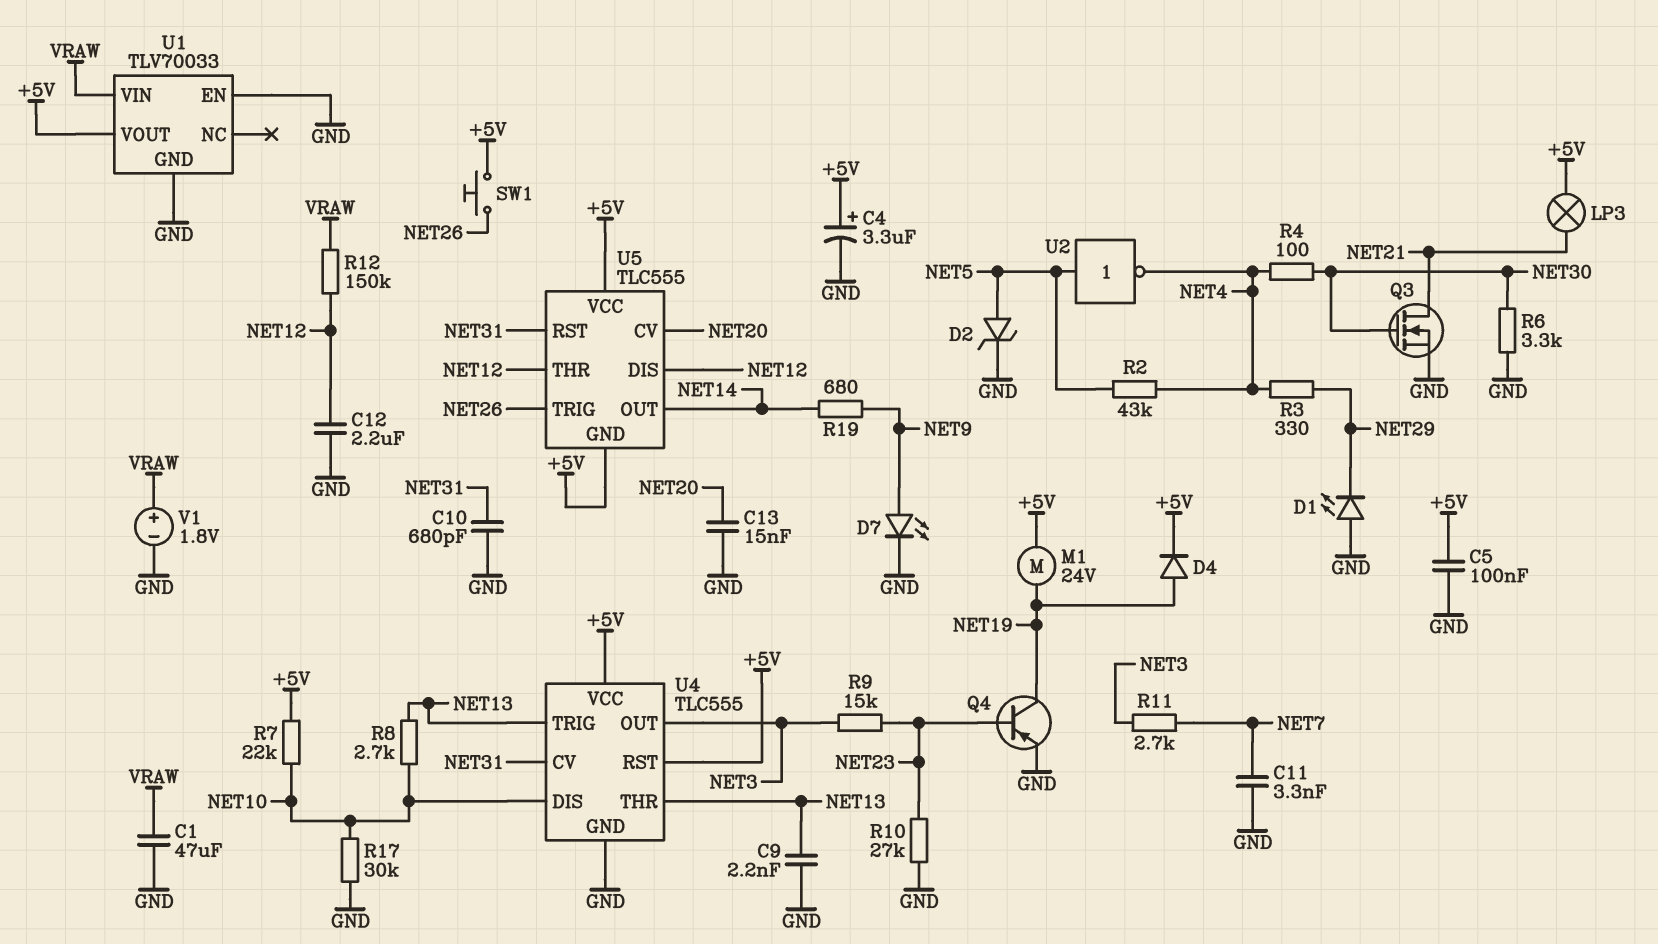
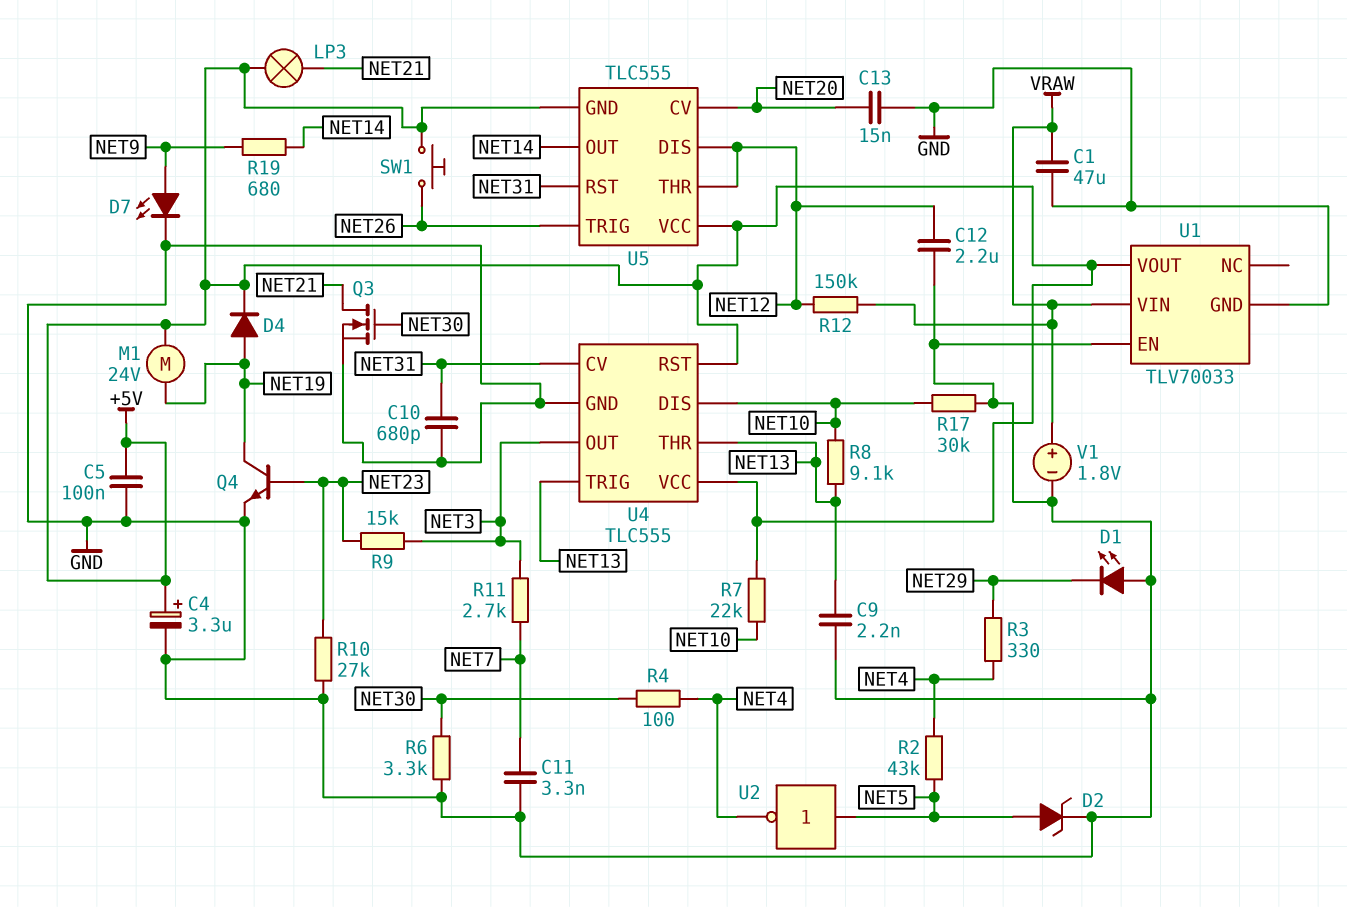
Q4: PNP (B NET23, C NET19, E GND) -> NPN (B NET23, C NET19, E GND)
R8: 2.7k (NET10, NET13) -> 9.1k (NET10, NET13)

